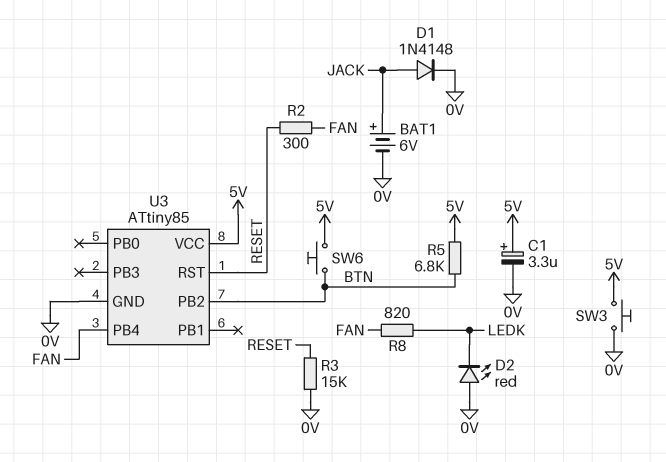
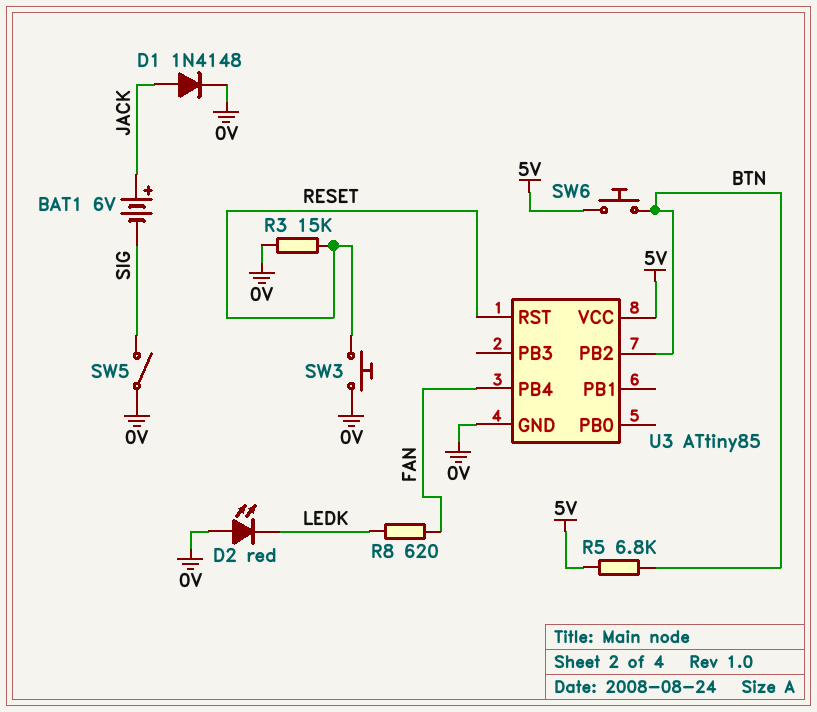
BAT1: 6V (plus JACK, minus 0V) -> 6V (plus JACK, minus SIG)
C1: 3.3uF (plus 5V, minus 0V) -> none
R2: 300 (FAN, RESET) -> none
R8: 820 (FAN, LEDK) -> 620 (FAN, LEDK)
SW3: button (0V, 5V) -> button (0V, RESET)
SW5: none -> switch (0V, SIG)

